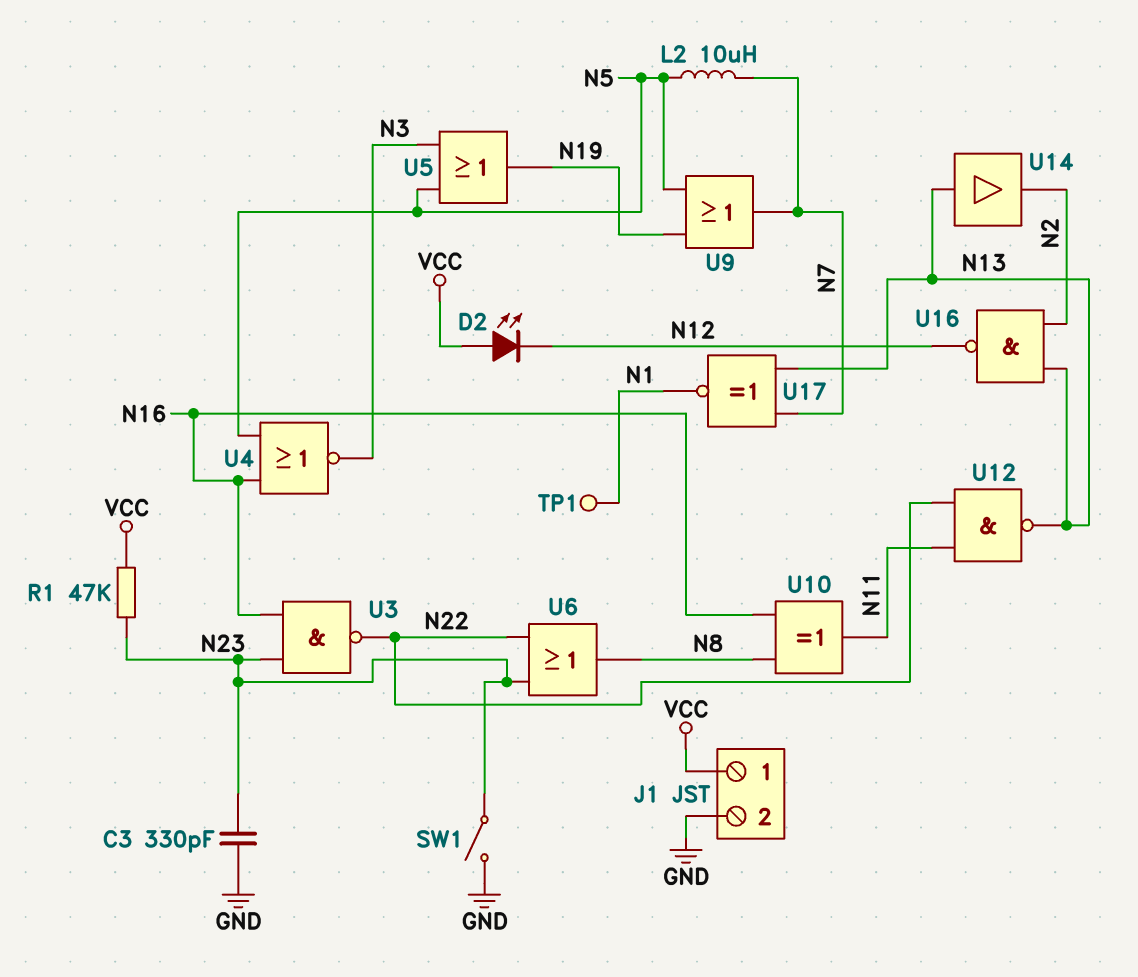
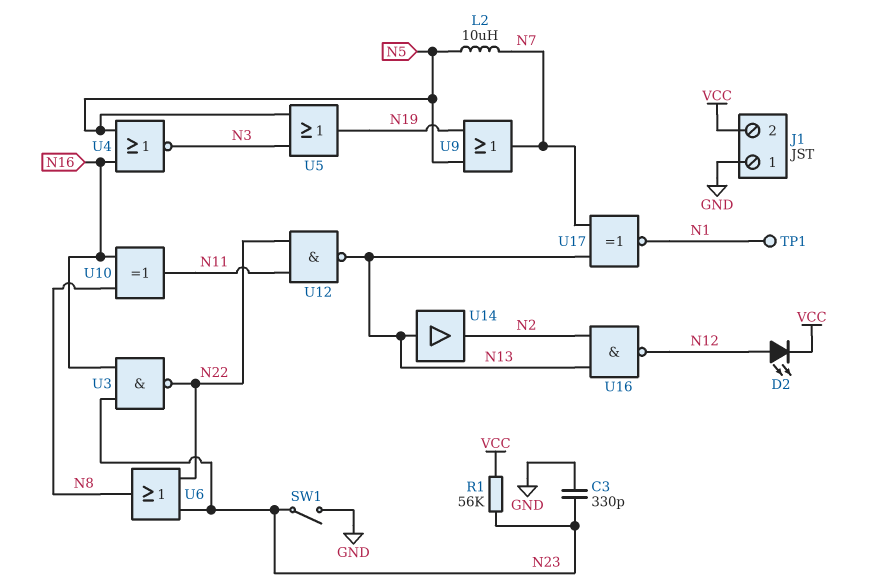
D2: LED (A VCC, K N12) -> LED (A N12, K VCC)
J1 pin 1: VCC -> GND
J1 pin 2: GND -> VCC
R1: 47k (N23, VCC) -> 56k (N23, VCC)

